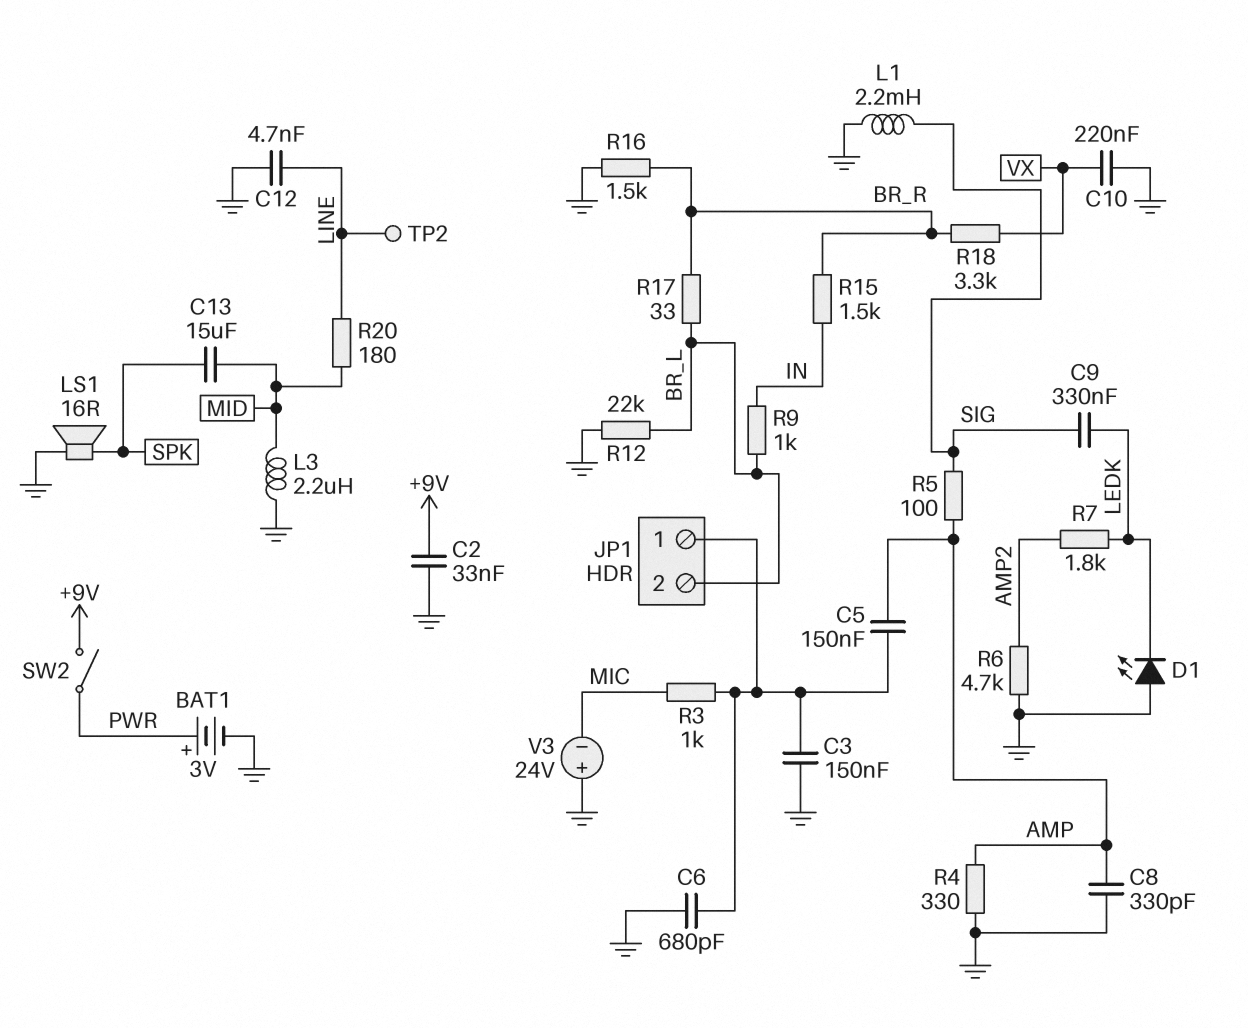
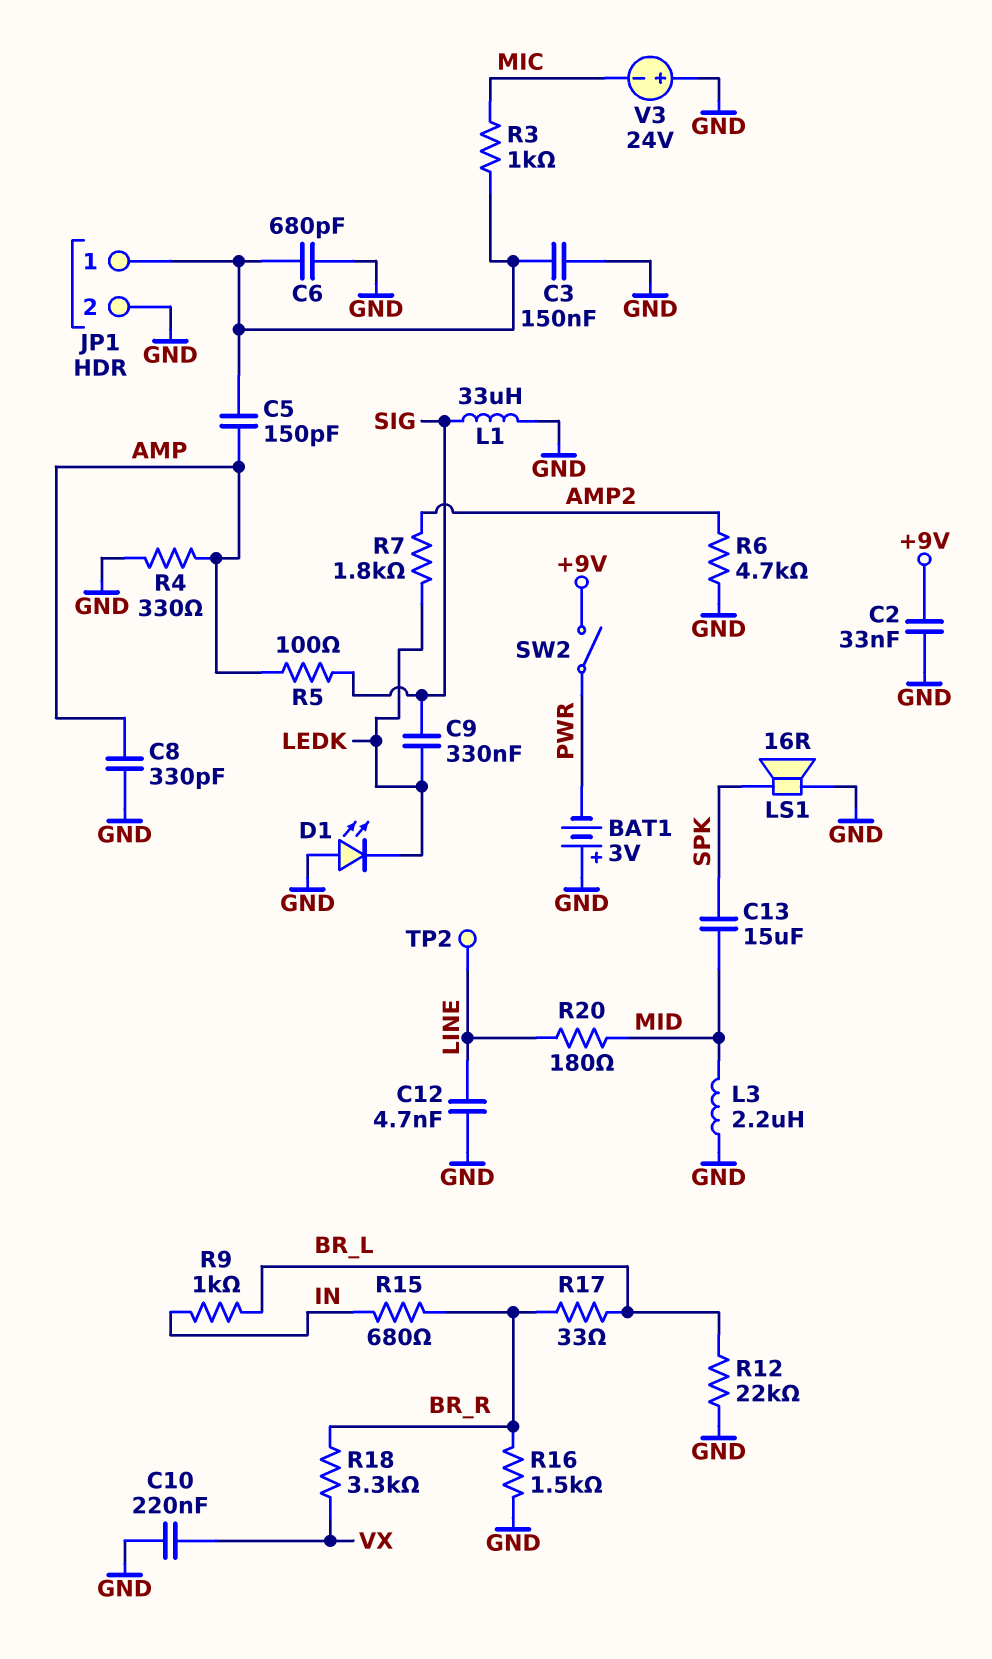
BAT1: 3V (plus PWR, minus GND) -> 3V (plus GND, minus PWR)
C5: 150nF (AMP, JP1/1) -> 150pF (AMP, JP1/1)
JP1 pin 2: BR_L -> GND
L1: 2.2mH (GND, SIG) -> 33uH (GND, SIG)
R15: 1.5k (BR_R, IN) -> 680 (BR_R, IN)

